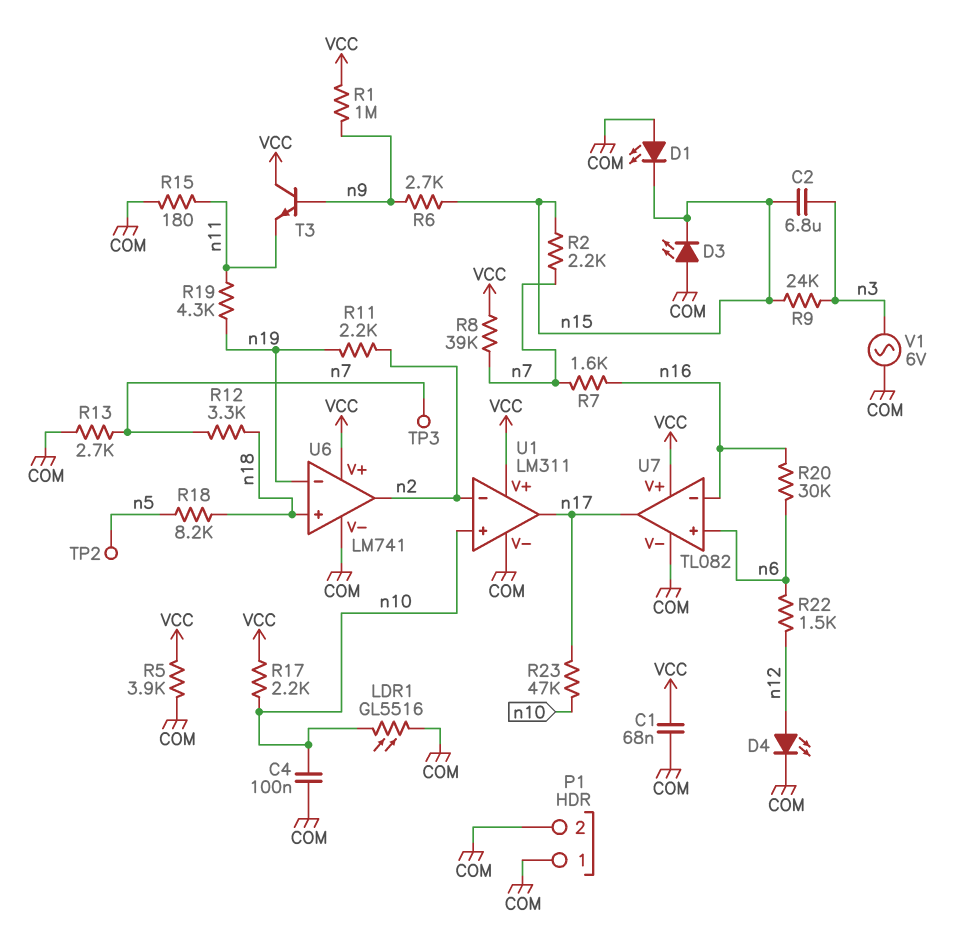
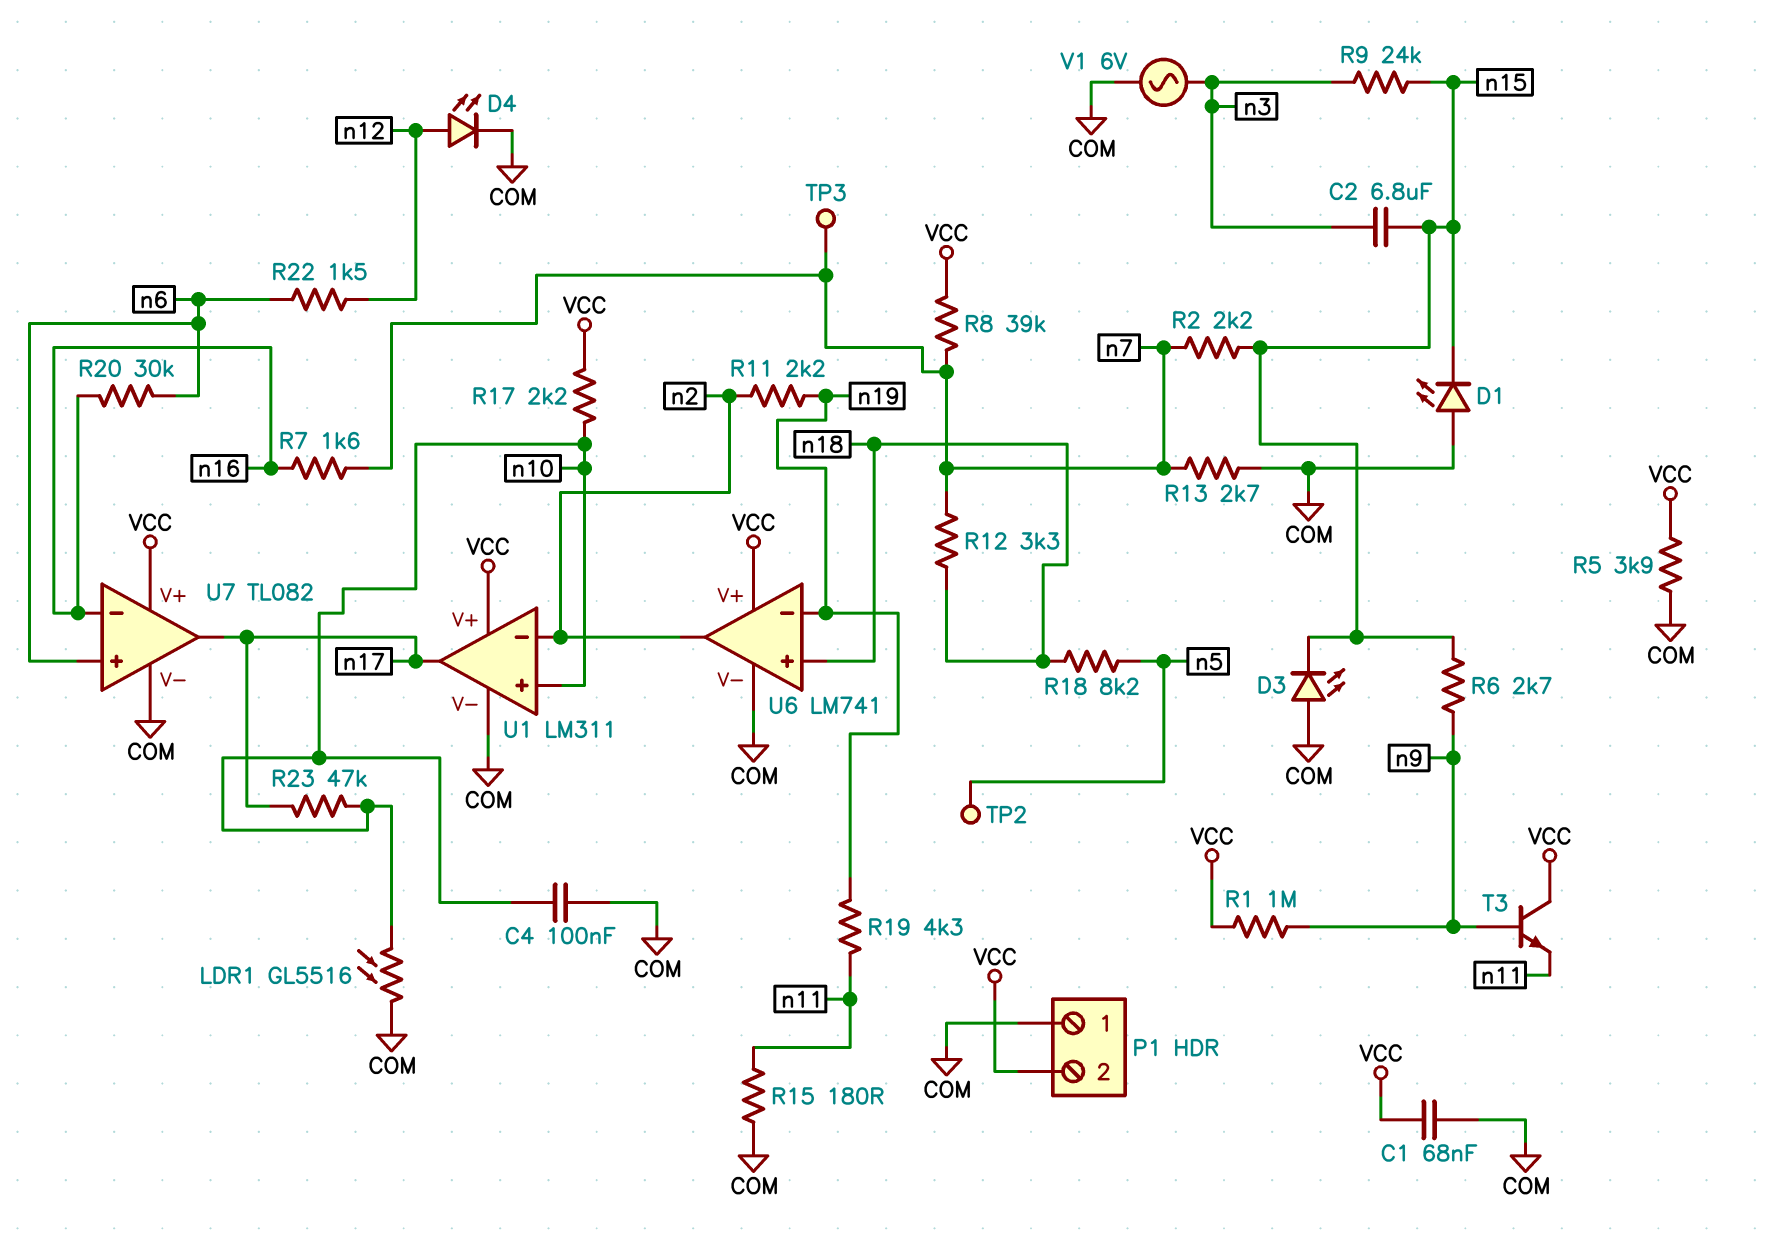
P1 pin 2: COM -> VCC

